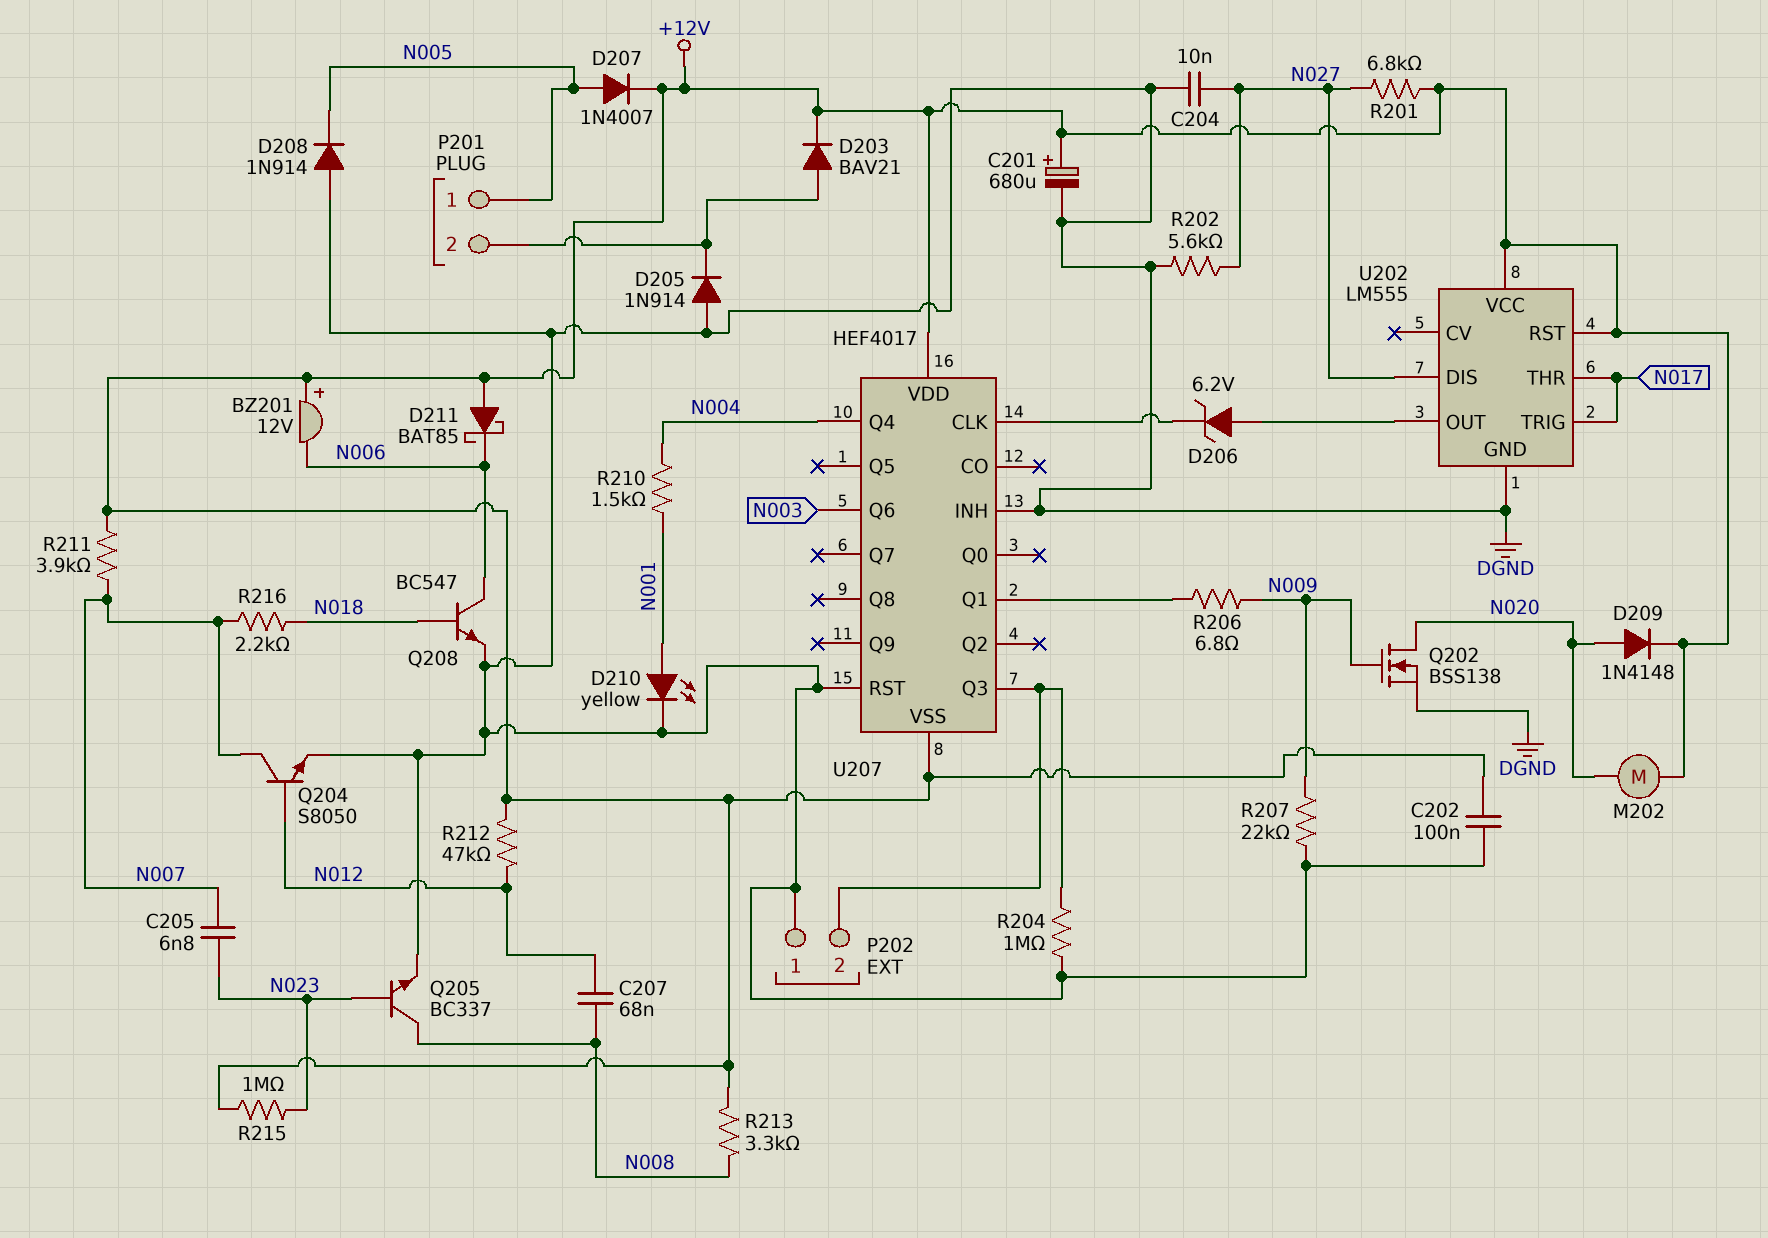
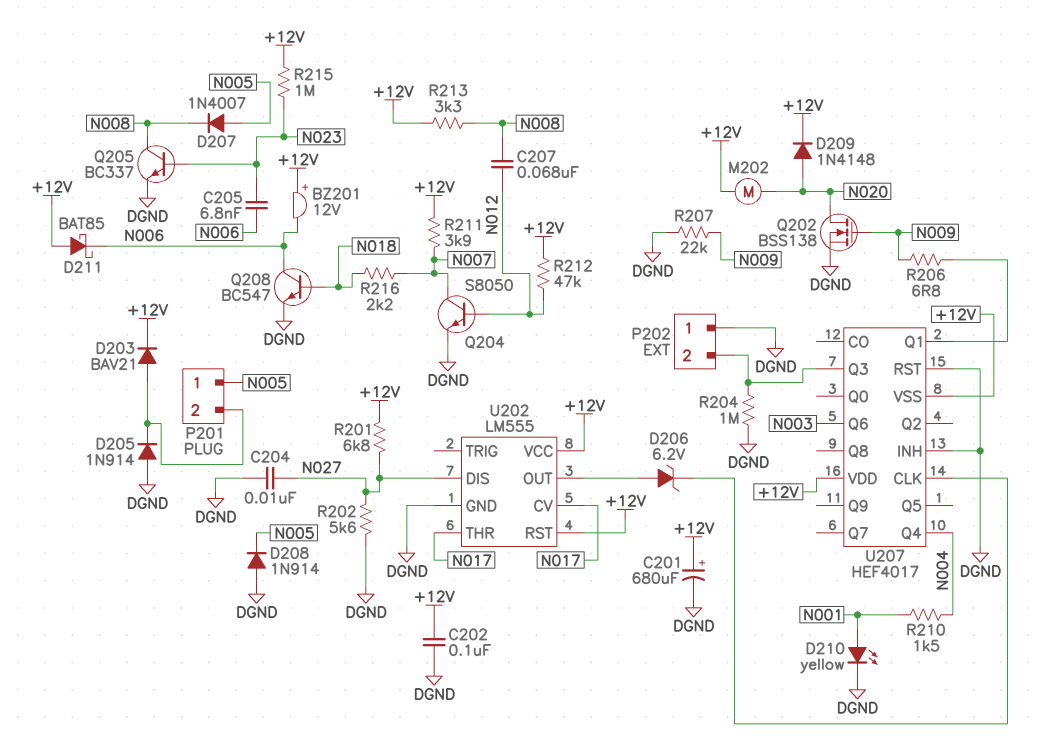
C205: 6.8nF (N007, N023) -> 6.8nF (N006, N023)
D207: diode 1N4007 (A N005, K +12V) -> diode 1N4007 (A N005, K N008)
U202 pin CV: none -> N017
U202 pin TRIG: N017 -> none

